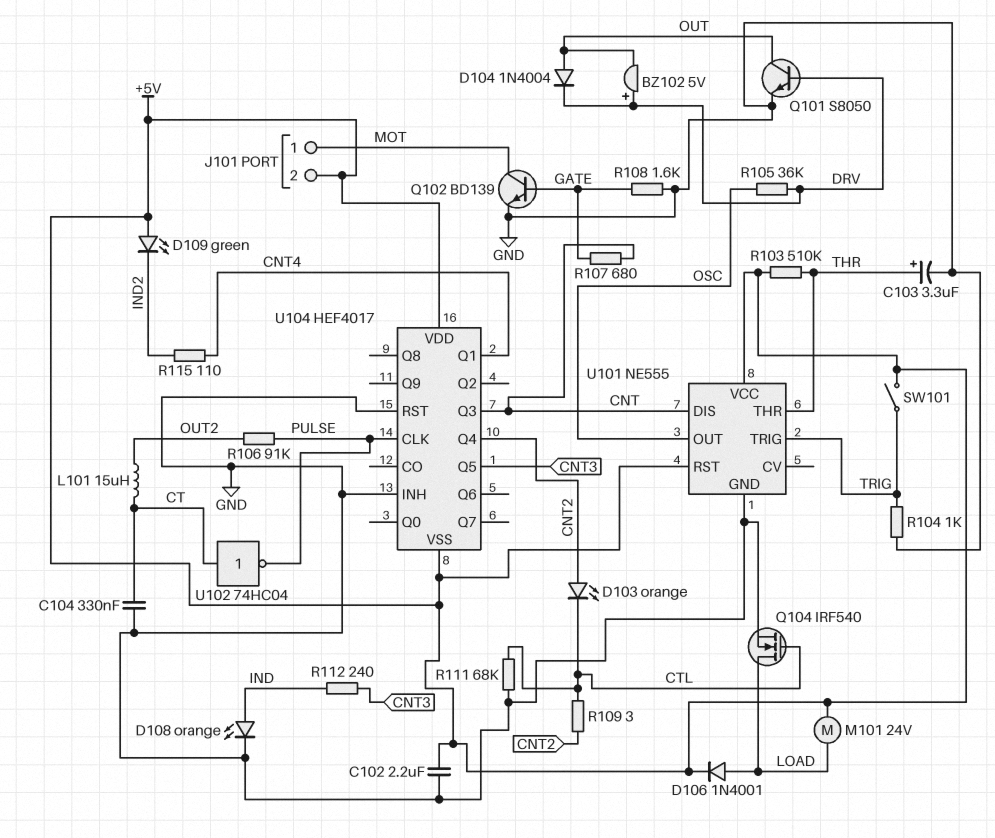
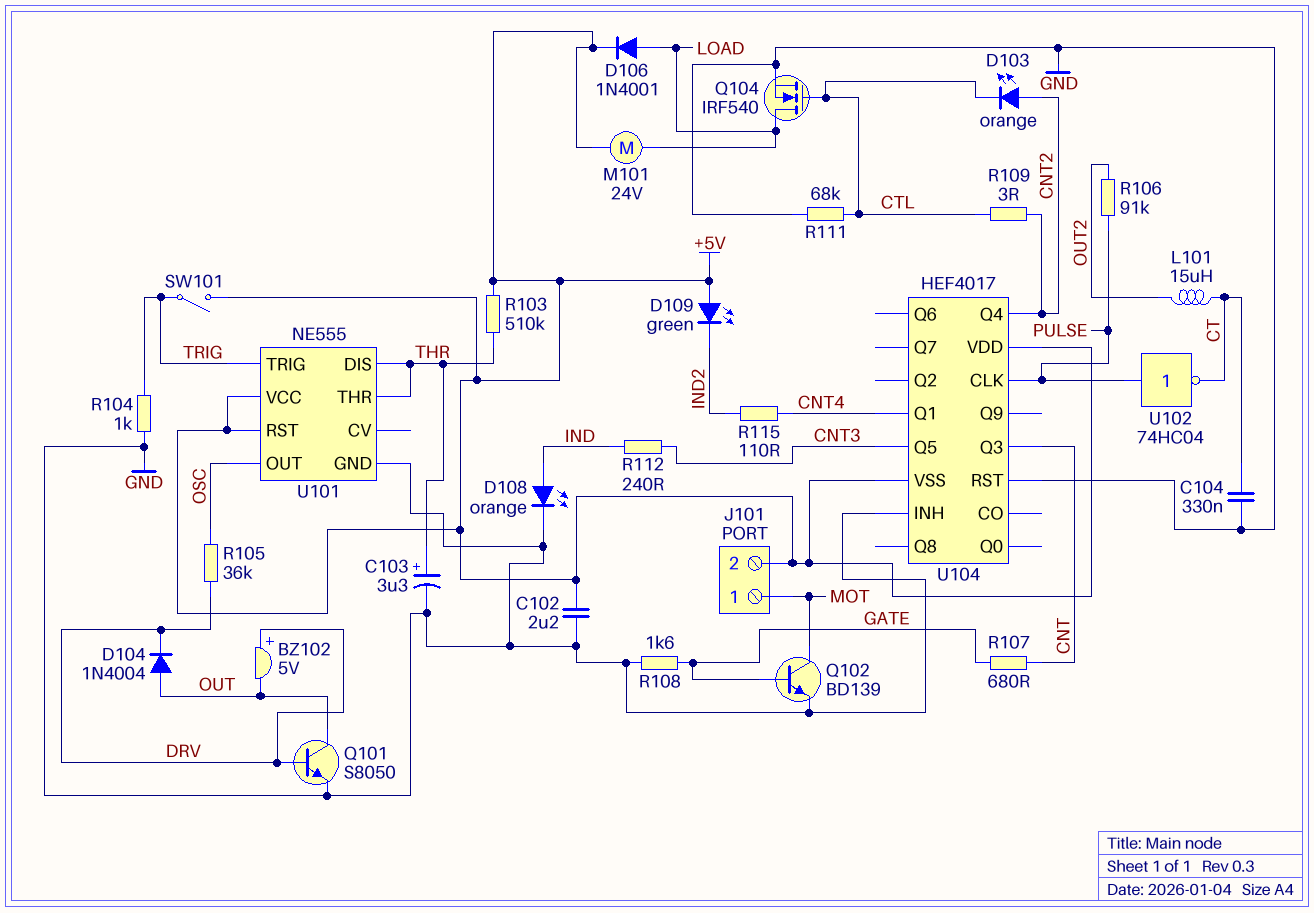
U101 pin DIS: CNT -> THR
U102: NOT 74HC04 (in CT, out PULSE) -> NOT 74HC04 (in PULSE, out CT)

